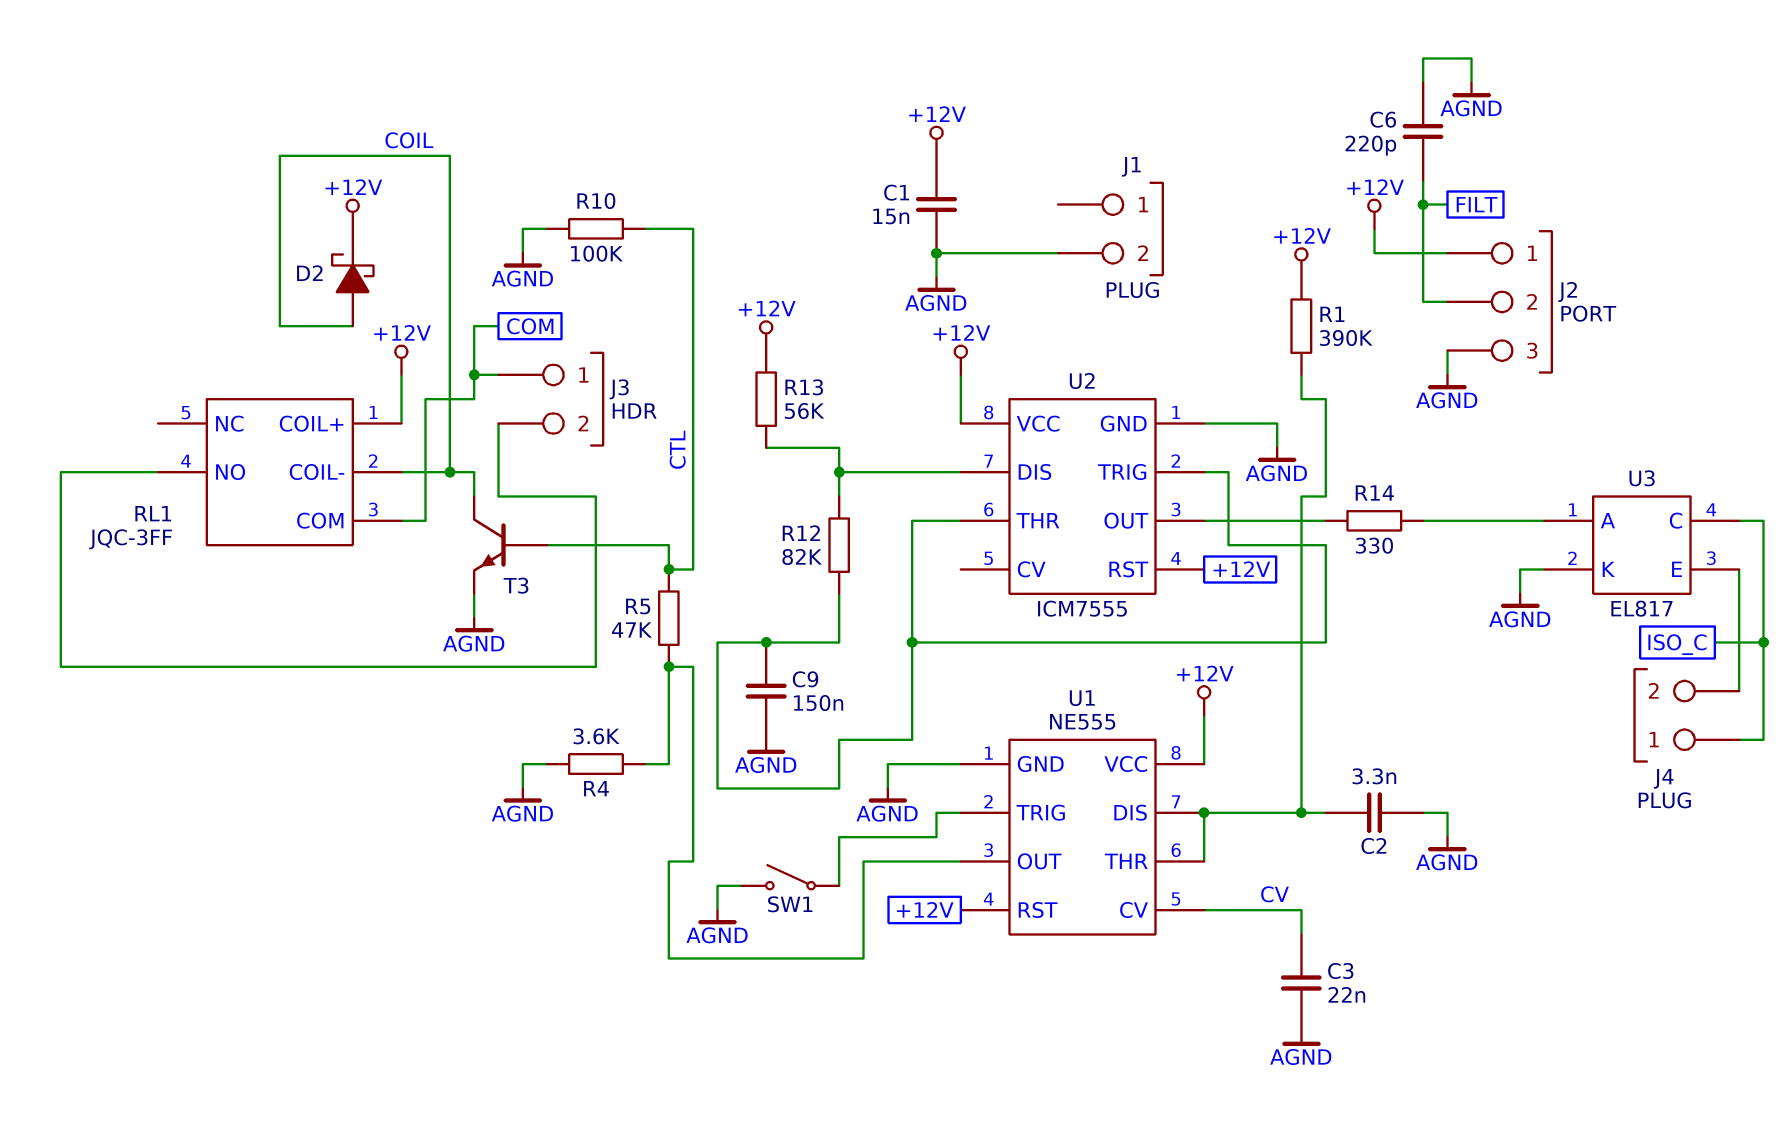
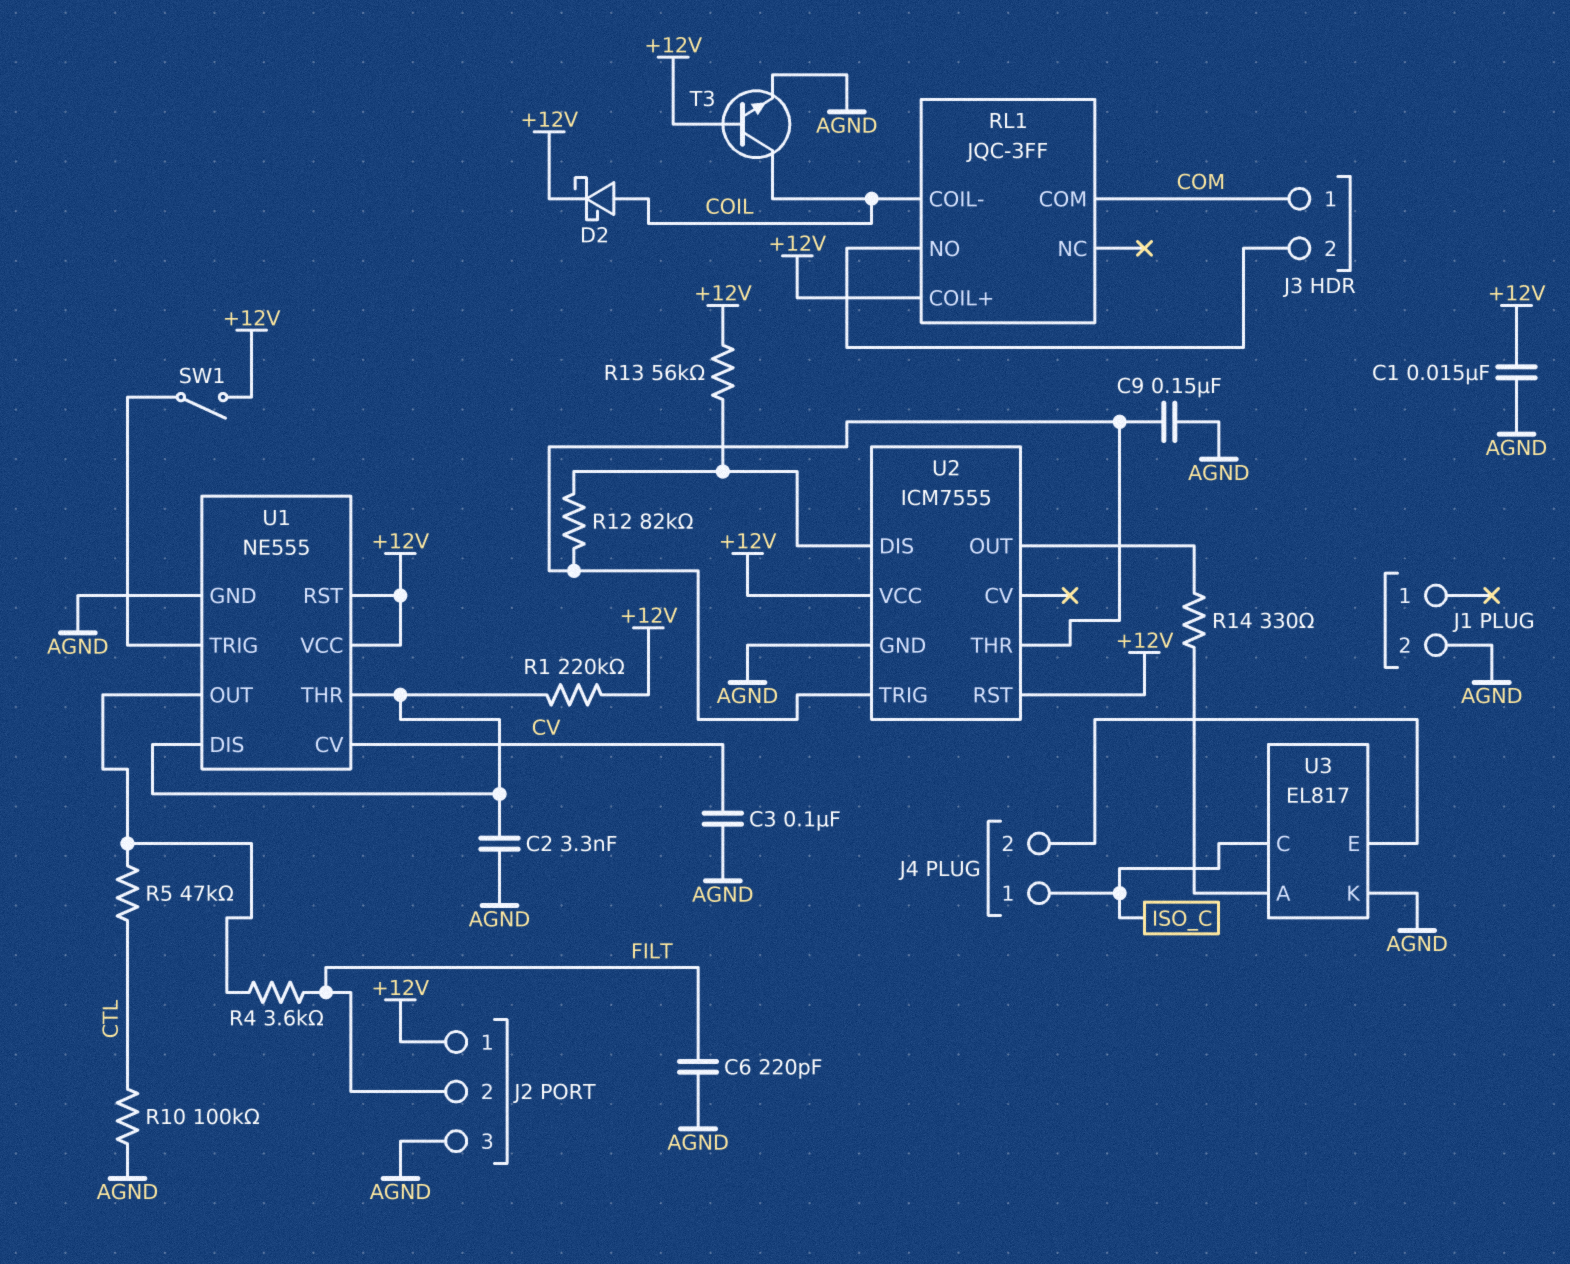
C3: 22nF (AGND, CV) -> 100nF (AGND, CV)
R1: 390k (+12V, U1/DIS) -> 220k (+12V, U1/DIS)
R4: 3.6k (AGND, U1/OUT) -> 3.6k (FILT, U1/OUT)
SW1: switch (AGND, U1/TRIG) -> switch (+12V, U1/TRIG)
T3: NPN (B CTL, C COIL, E AGND) -> NPN (B +12V, C COIL, E AGND)

